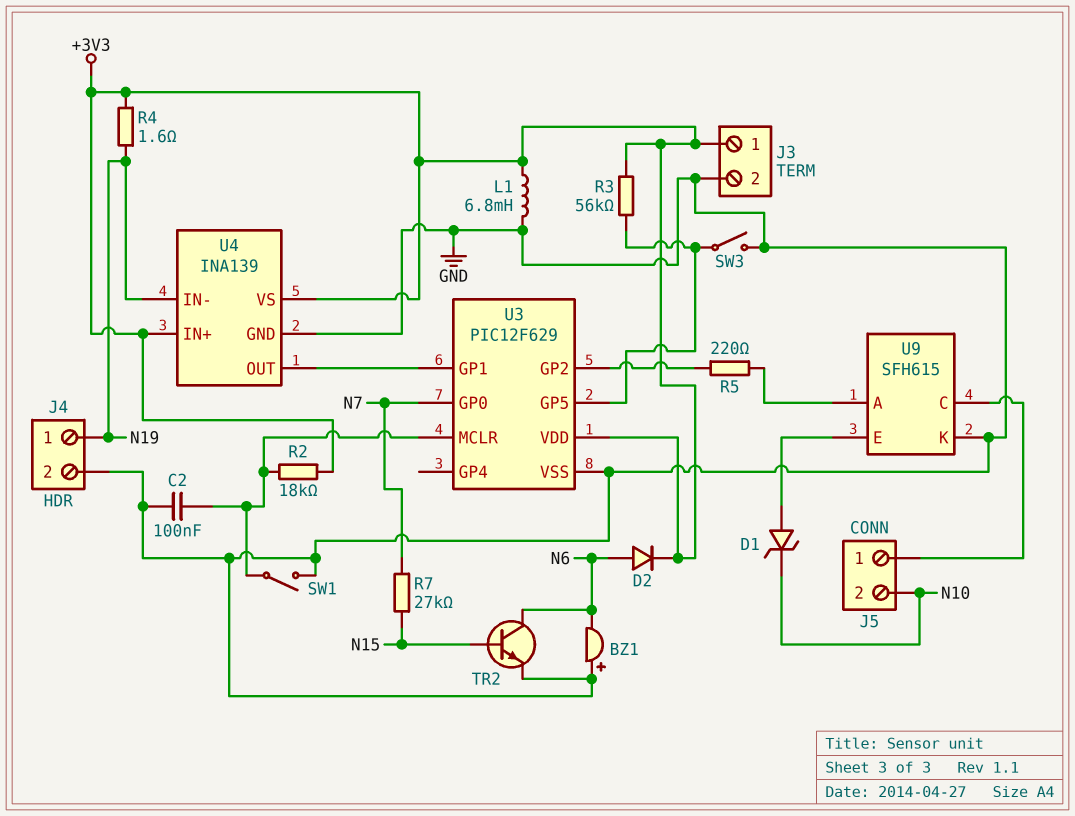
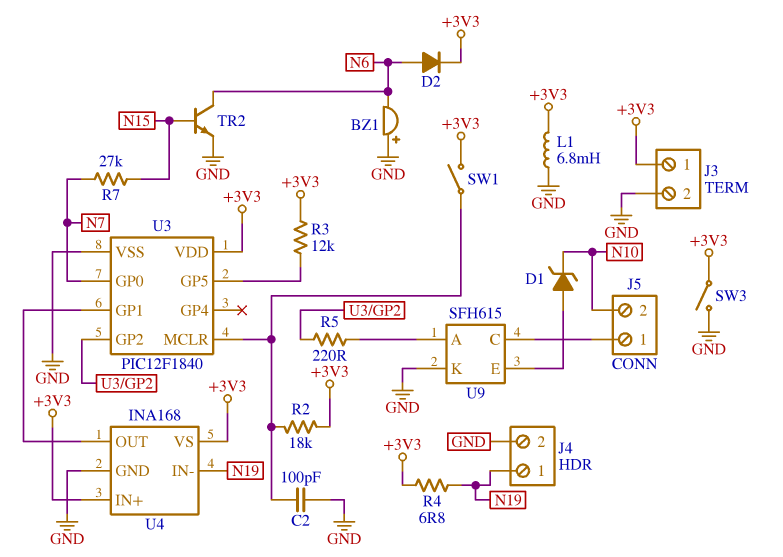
C2: 100nF (GND, U3/MCLR) -> 100pF (GND, U3/MCLR)
R3: 56k (+3V3, U3/GP5) -> 12k (+3V3, U3/GP5)
R4: 1.6 (+3V3, N19) -> 6.8 (+3V3, N19)
SW1: switch (GND, U3/MCLR) -> switch (+3V3, U3/MCLR)
SW3: switch (GND, U3/GP5) -> switch (+3V3, GND)
U3: PIC12F629 -> PIC12F1840
U4: INA139 -> INA168

